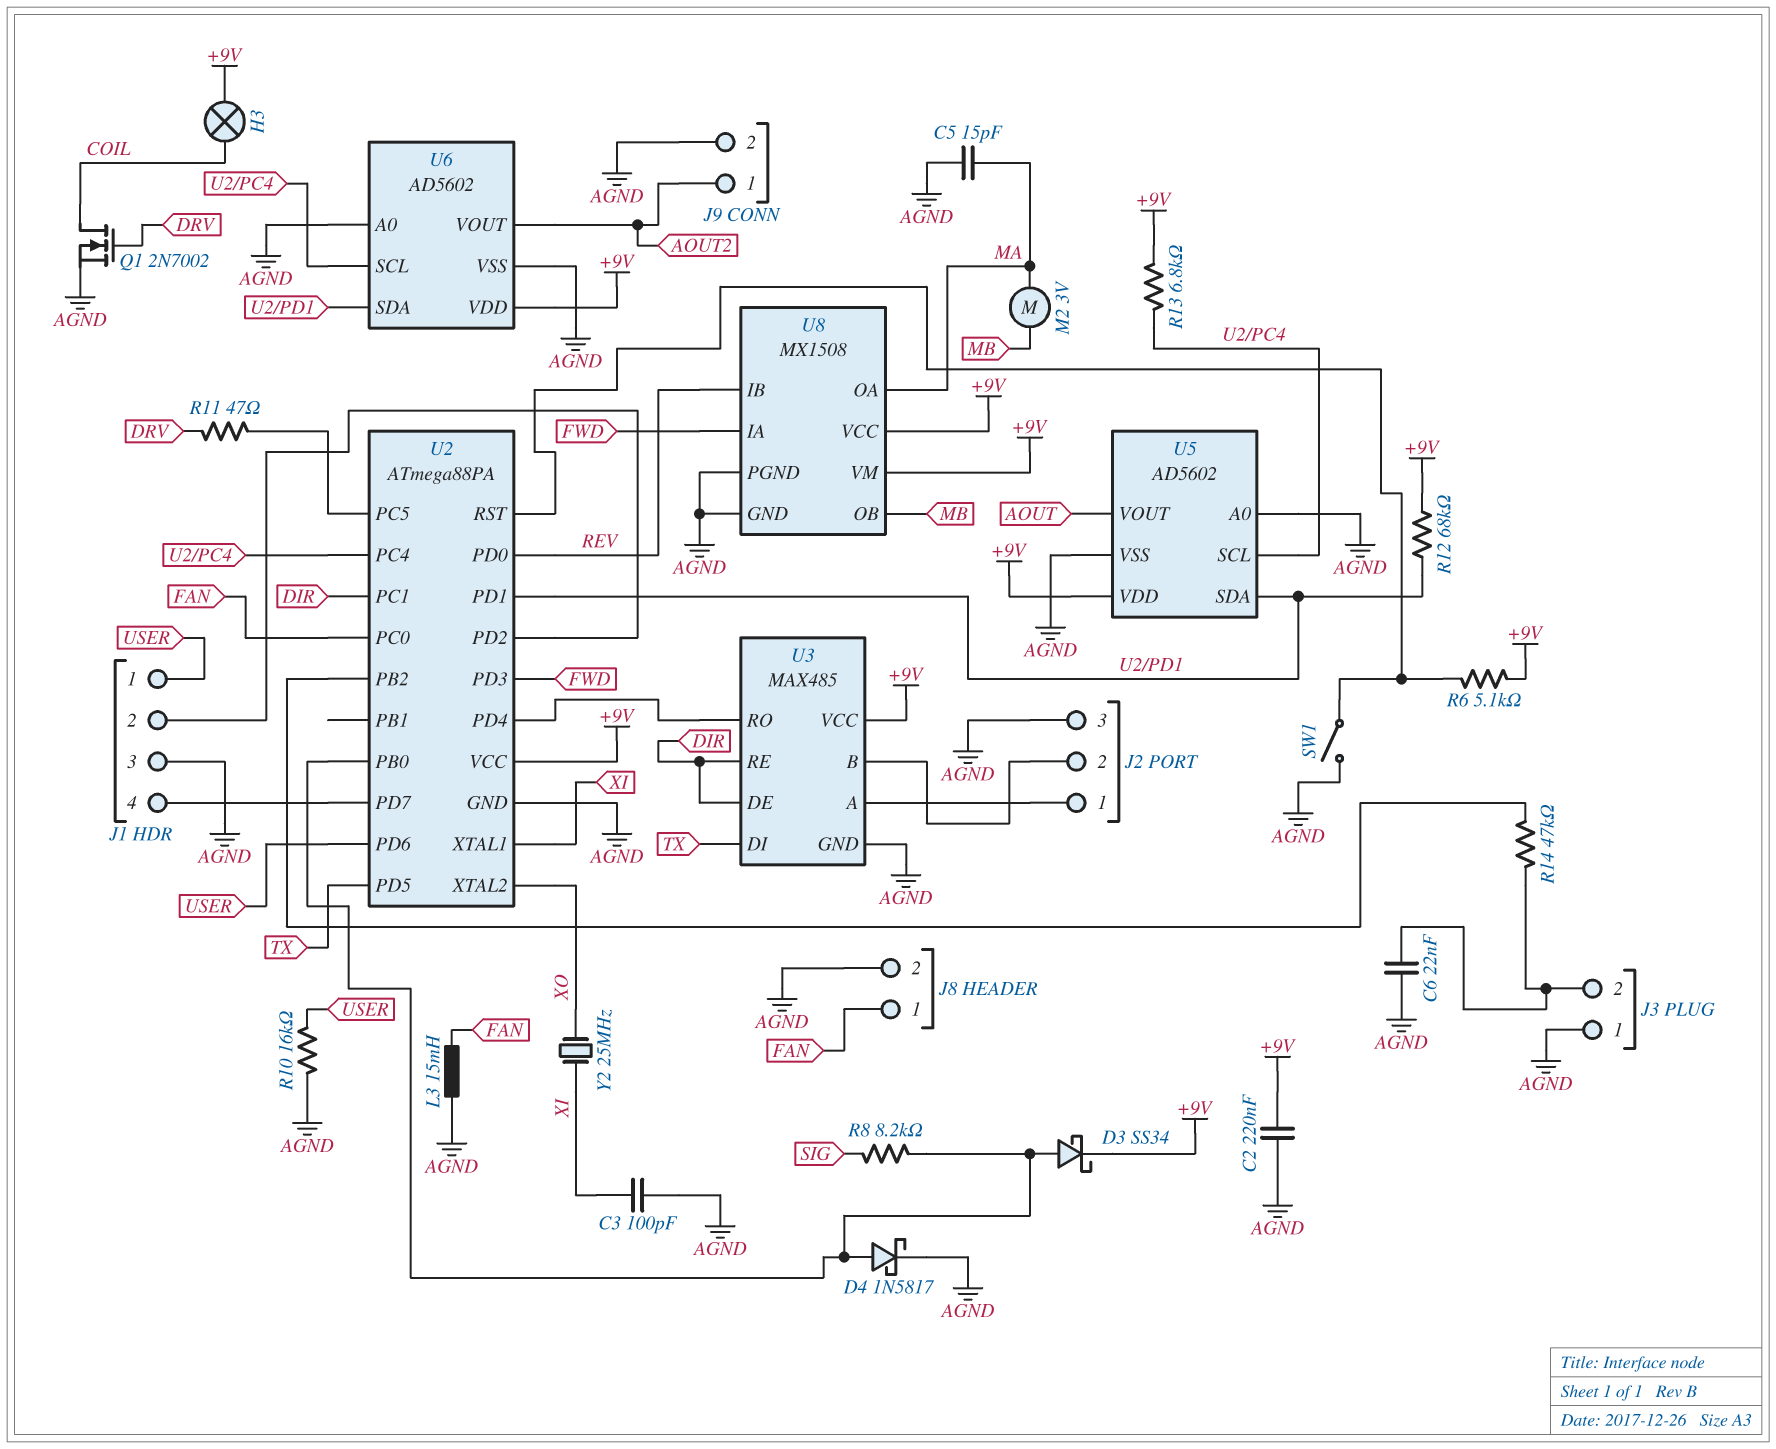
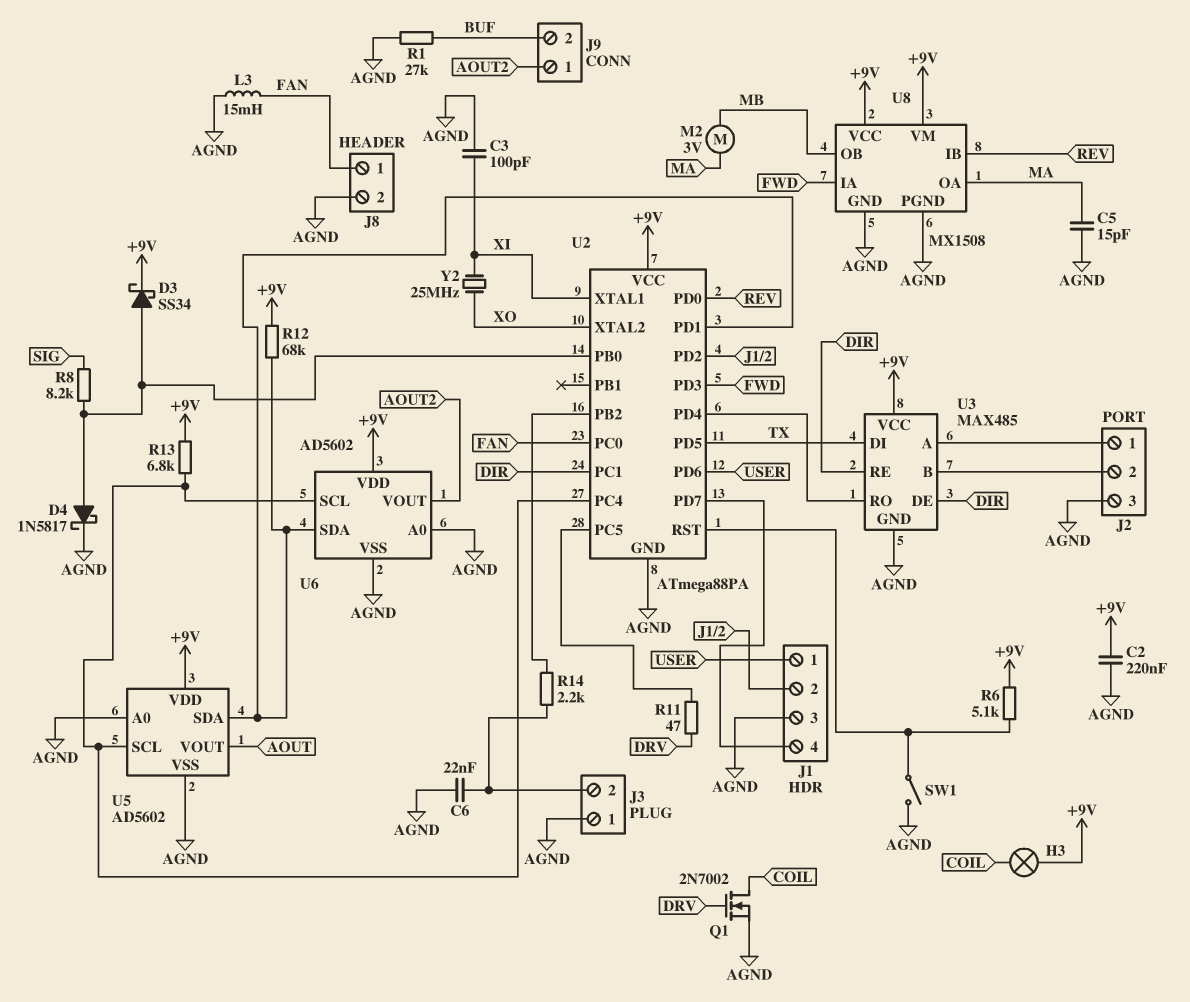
J9 pin 2: AGND -> BUF
R1: none -> 27k (AGND, BUF)
R10: 16k (AGND, USER) -> none
R14: 47k (J3/2, U2/PB2) -> 2.2k (J3/2, U2/PB2)

